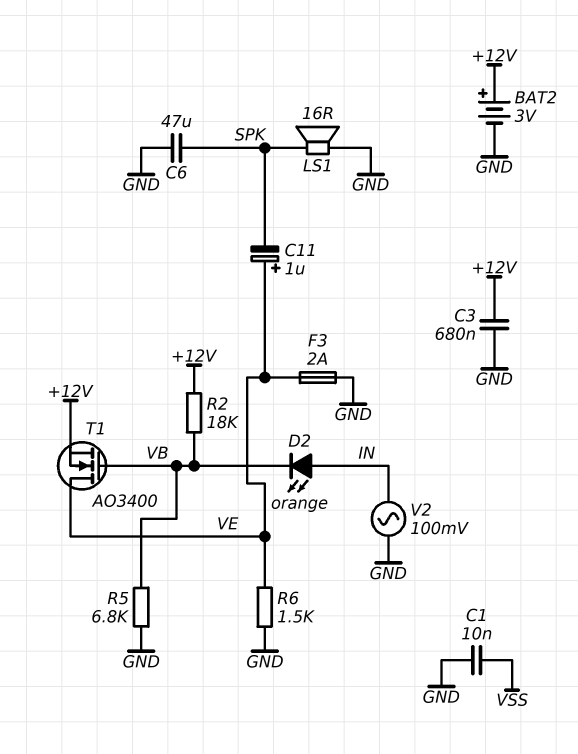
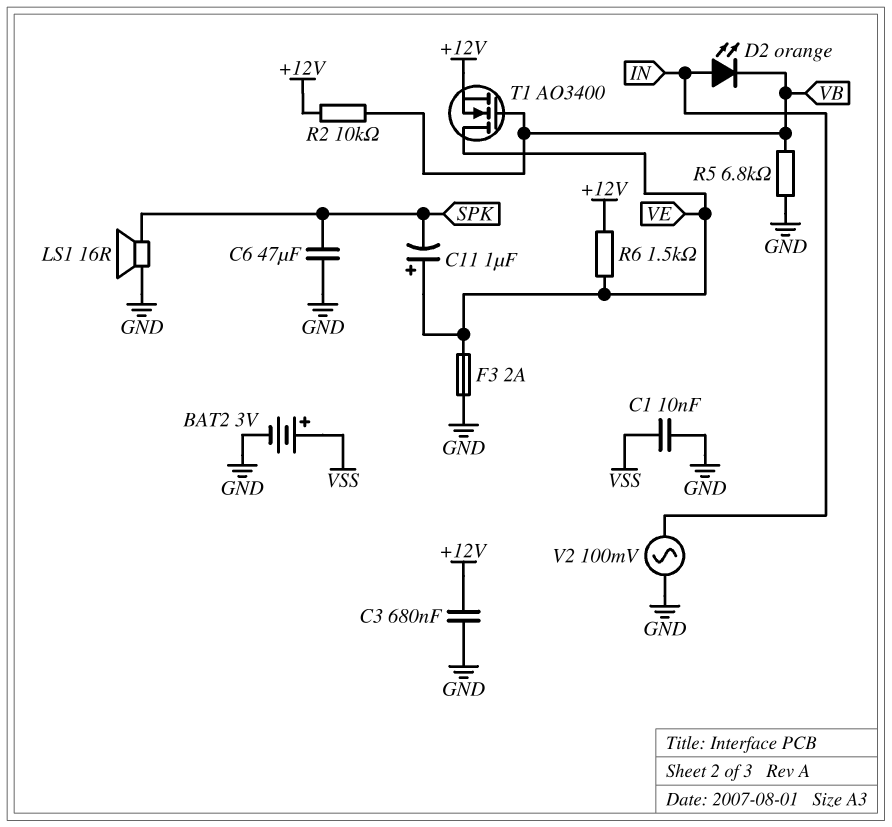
BAT2: 3V (plus +12V, minus GND) -> 3V (plus VSS, minus GND)
R2: 18k (+12V, VB) -> 10k (+12V, VB)
R6: 1.5k (GND, VE) -> 1.5k (+12V, VE)

